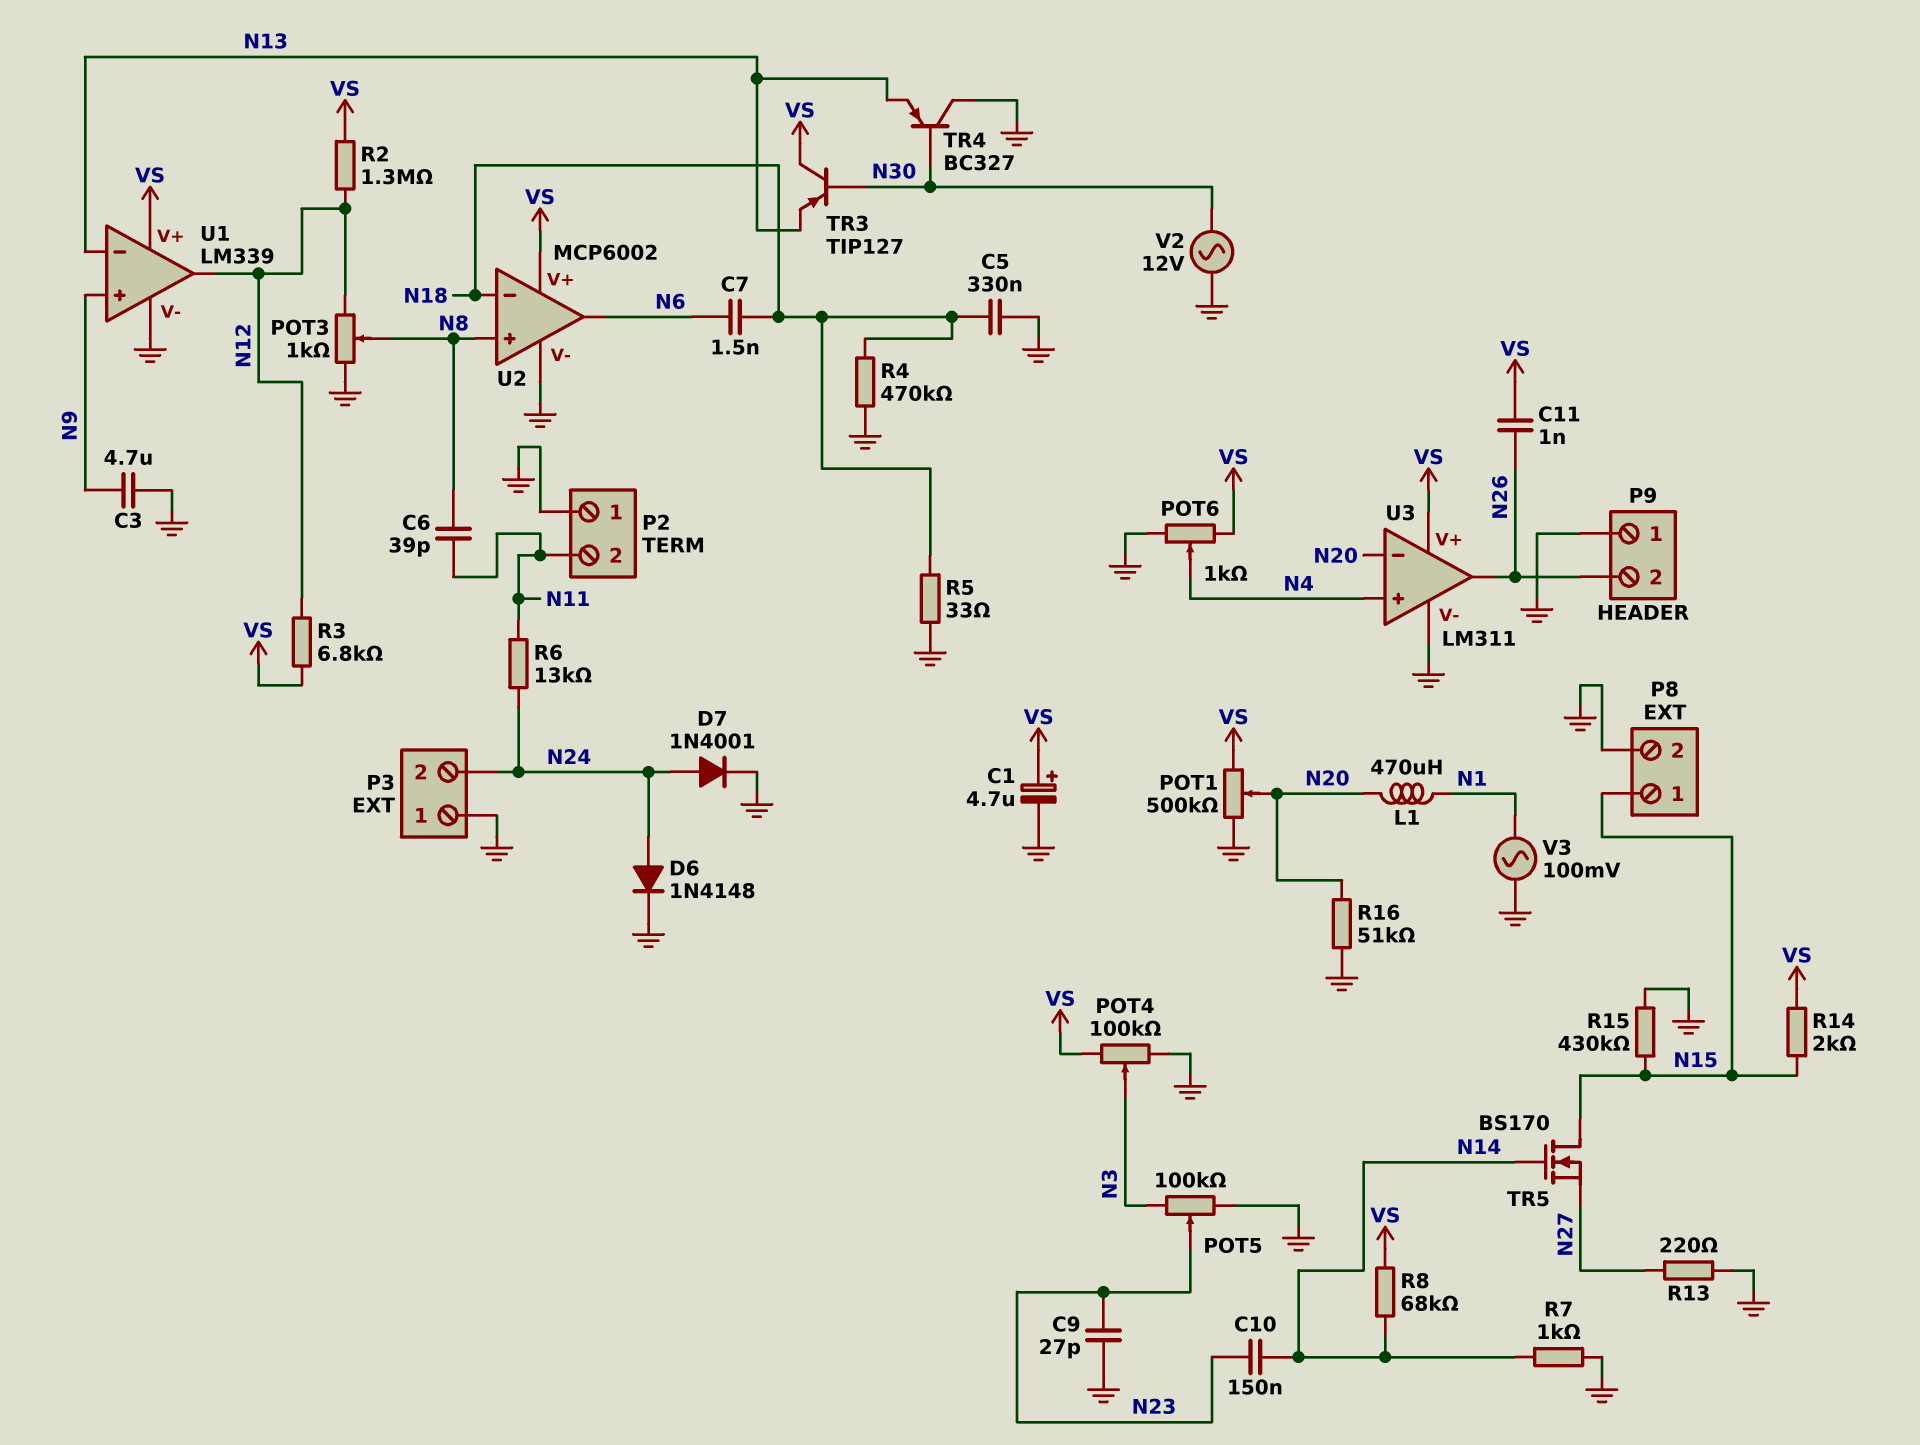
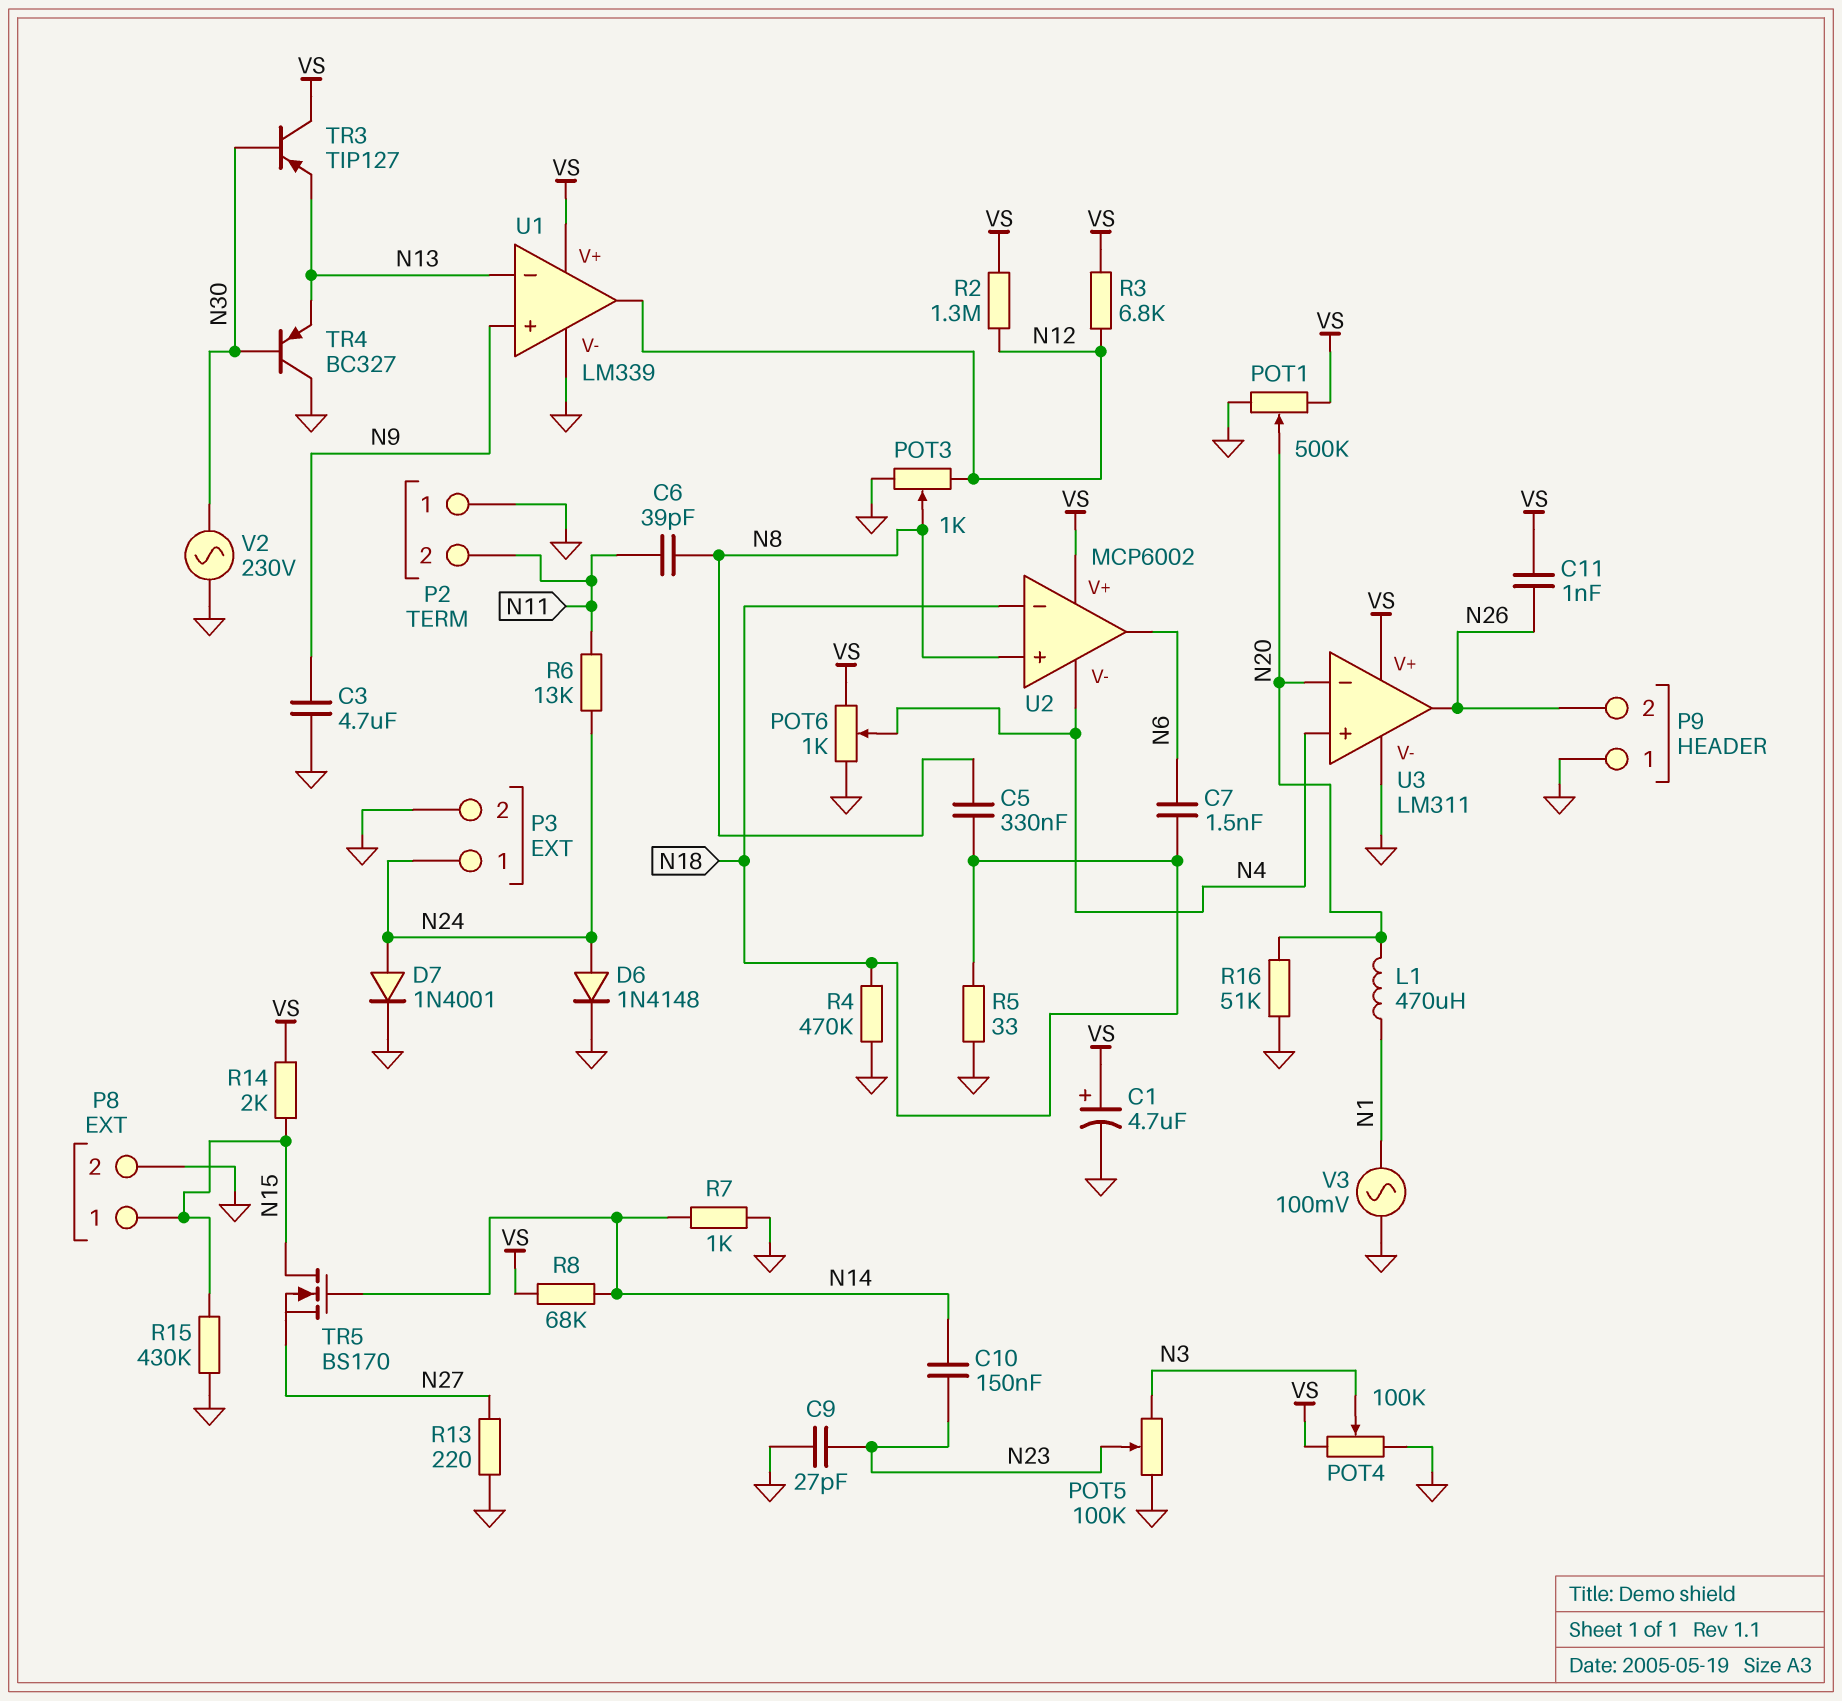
C5: 330nF (GND, N18) -> 330nF (N8, N18)
P3 pin 1: GND -> N24
P3 pin 2: N24 -> GND
U2 pin V-: GND -> N4
V2: AC 12V (GND, N30) -> AC 230V (GND, N30)

